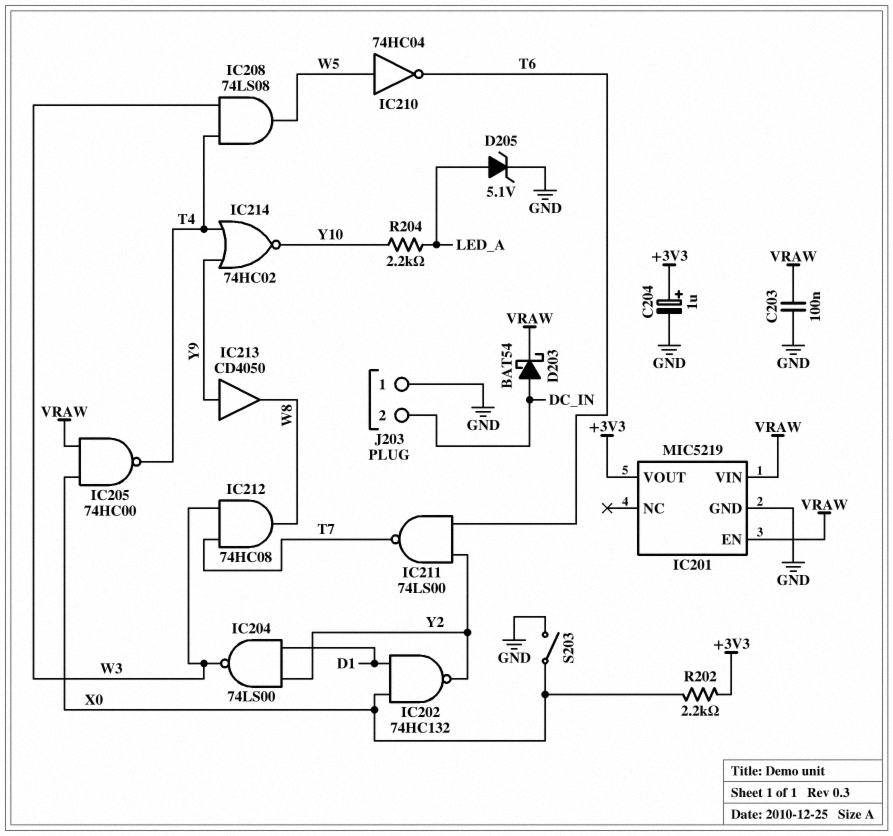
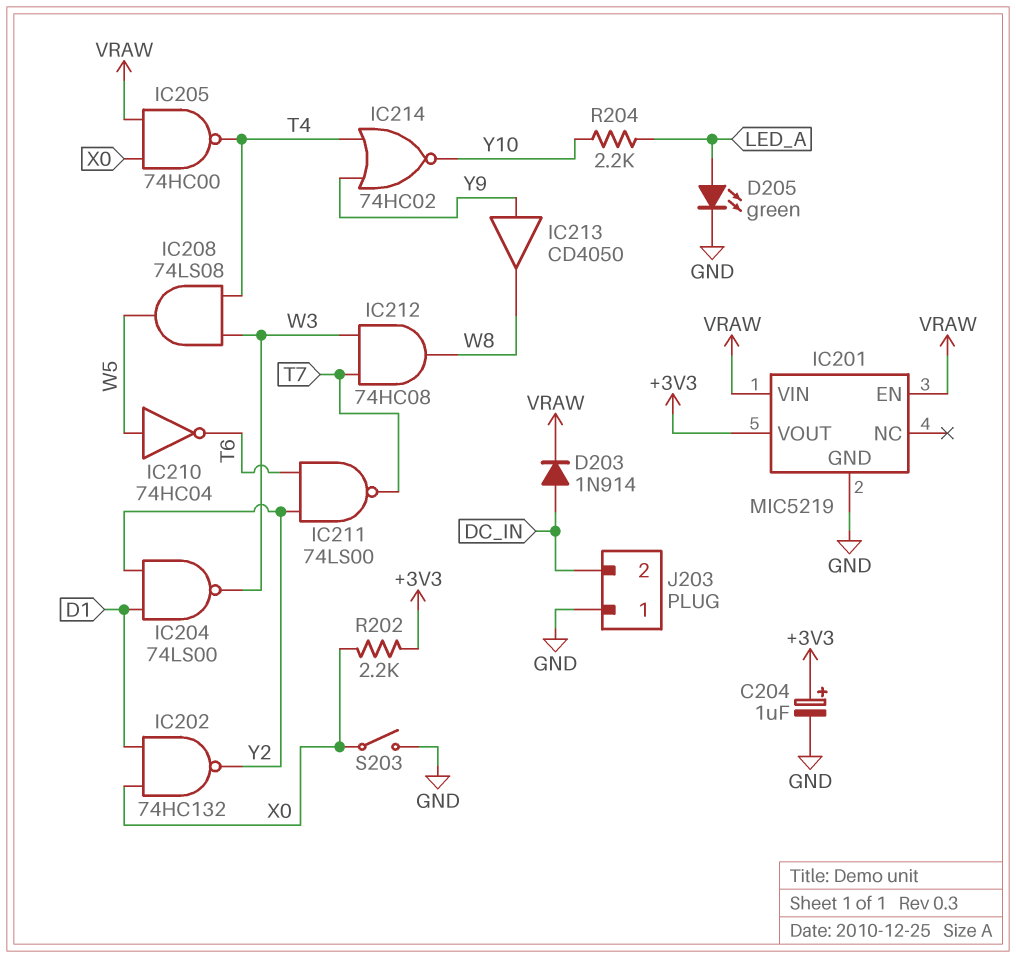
C203: 100nF (GND, VRAW) -> none
D203: schottky BAT54 (A DC_IN, K VRAW) -> diode 1N914 (A DC_IN, K VRAW)
D205: zener 5.1V (A LED_A, K GND) -> LED green (A LED_A, K GND)

